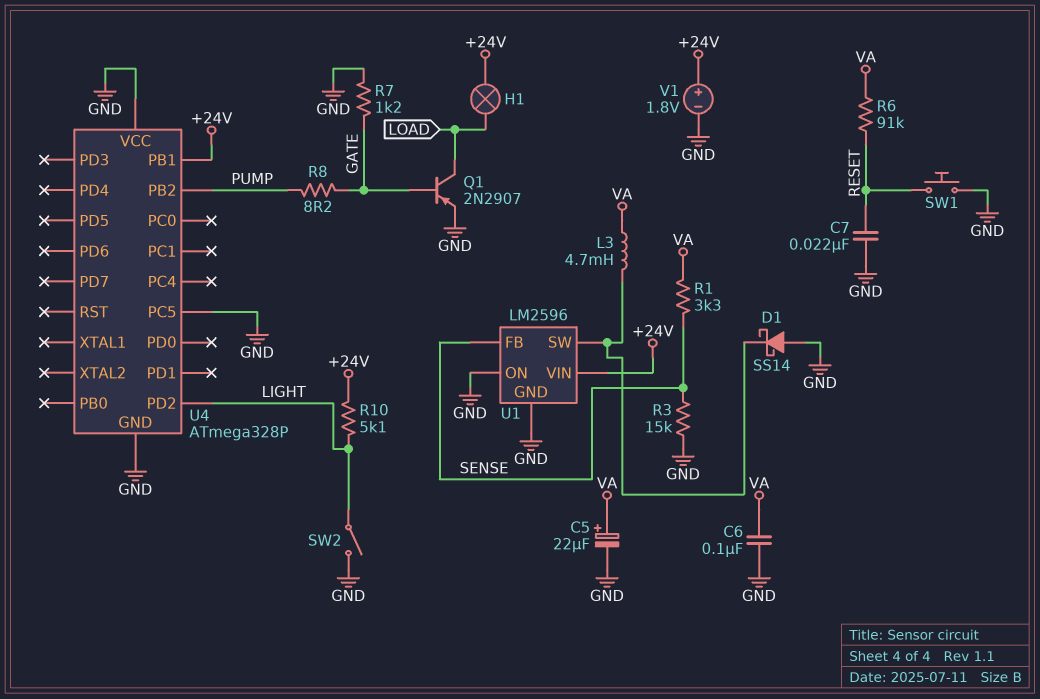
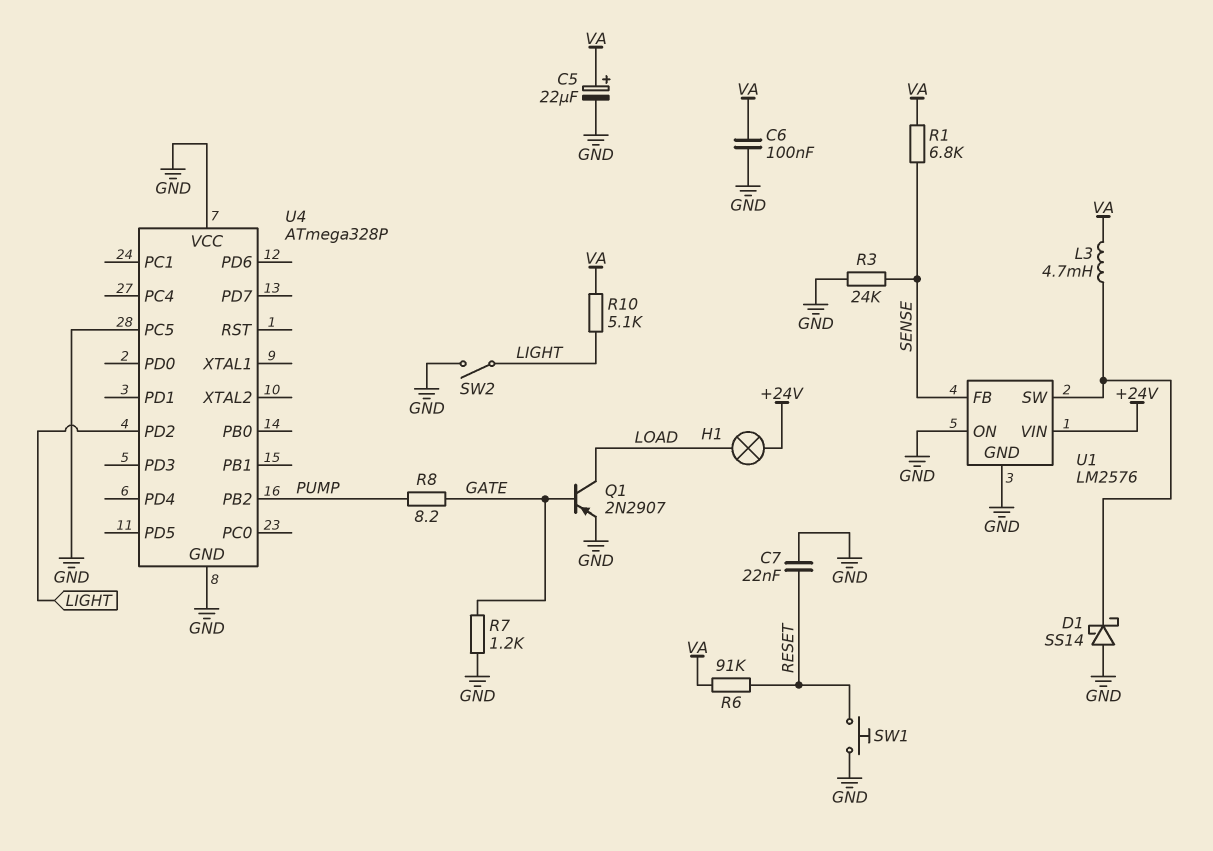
R1: 3.3k (SENSE, VA) -> 6.8k (SENSE, VA)
R3: 15k (GND, SENSE) -> 24k (GND, SENSE)
R10: 5.1k (+24V, LIGHT) -> 5.1k (LIGHT, VA)
U1: LM2596 -> LM2576
U4 pin PB1: +24V -> none
V1: 1.8V (plus +24V, minus GND) -> none

